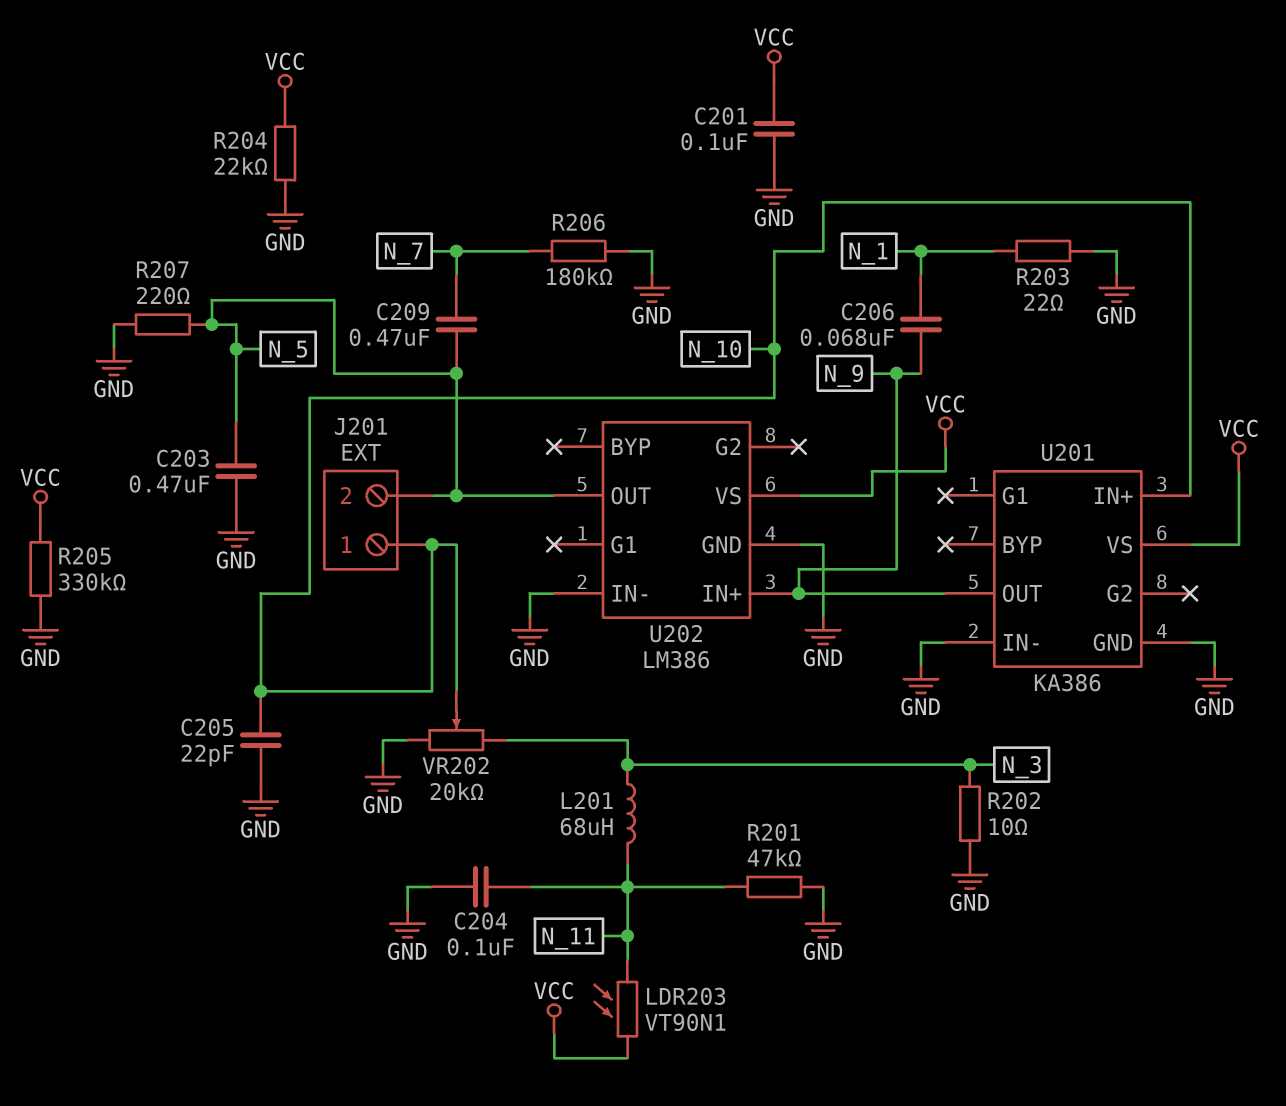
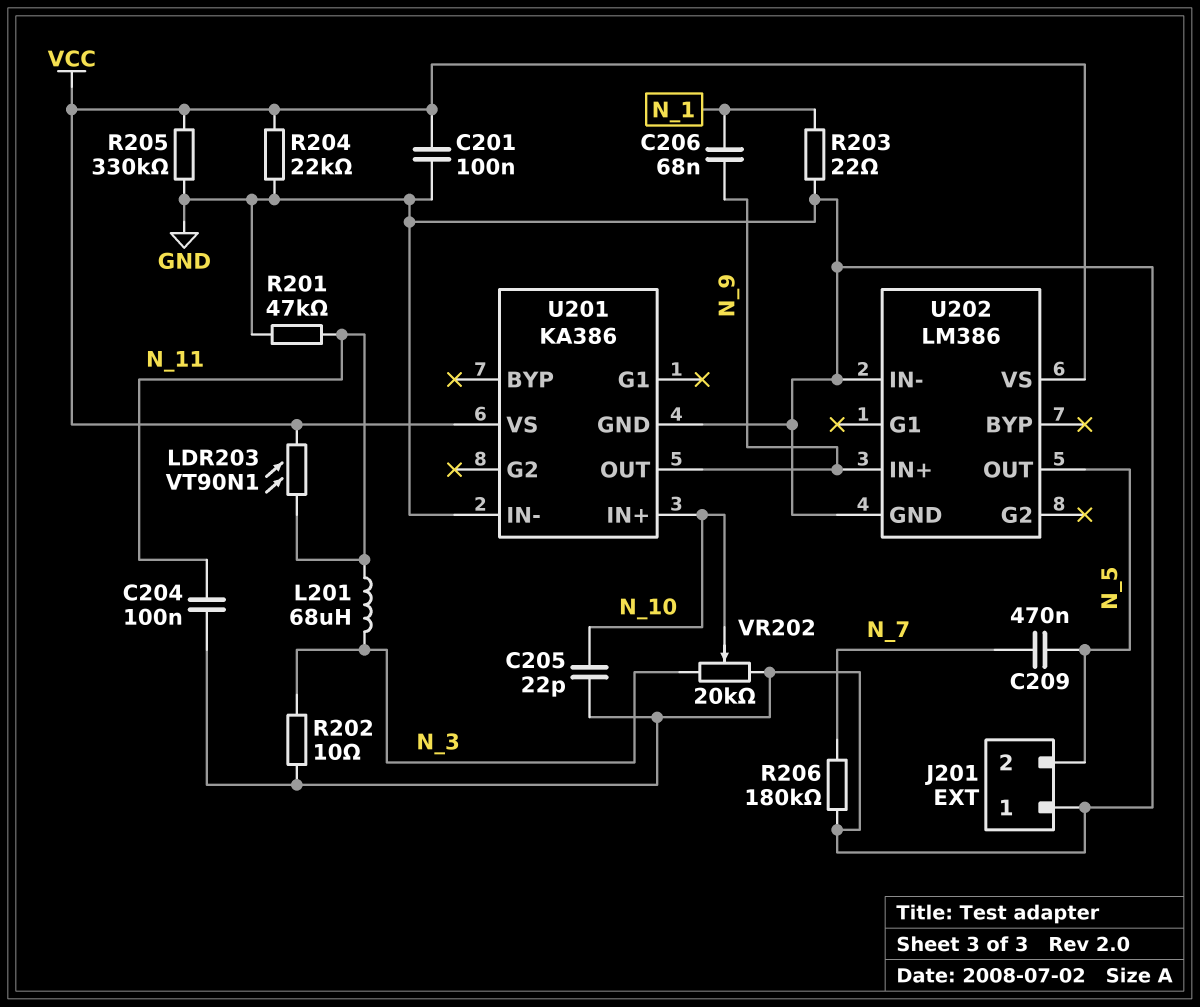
C203: 470nF (GND, N_5) -> none
J201 pin 1: N_10 -> GND
R207: 220 (GND, N_5) -> none

